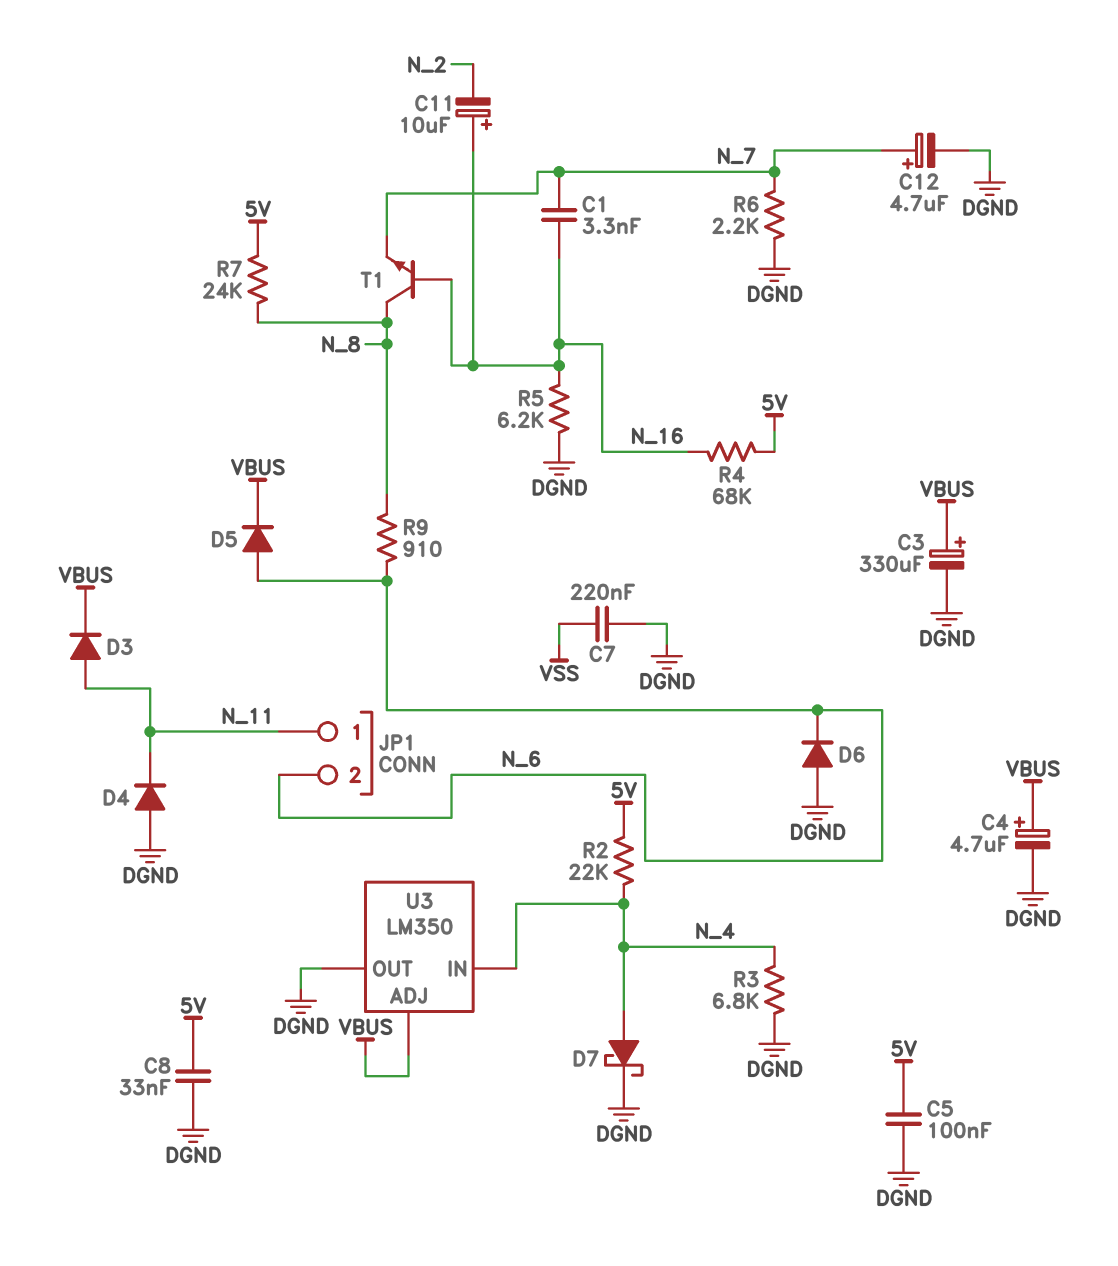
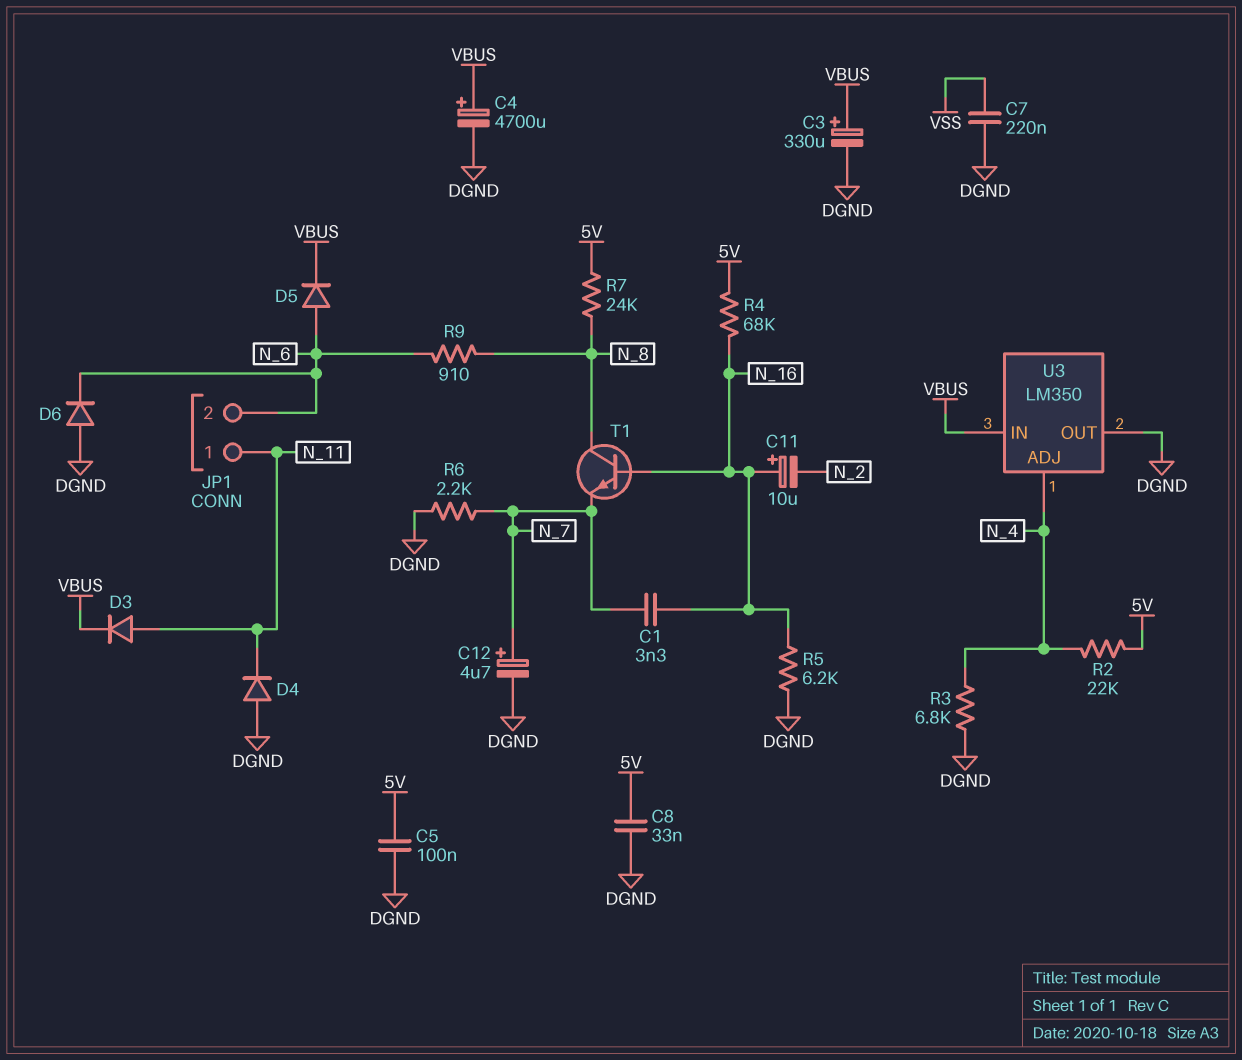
C4: 4.7uF (plus VBUS, minus DGND) -> 4700uF (plus VBUS, minus DGND)
D7: schottky (A N_4, K DGND) -> none
U3 pin ADJ: VBUS -> N_4
U3 pin IN: N_4 -> VBUS

